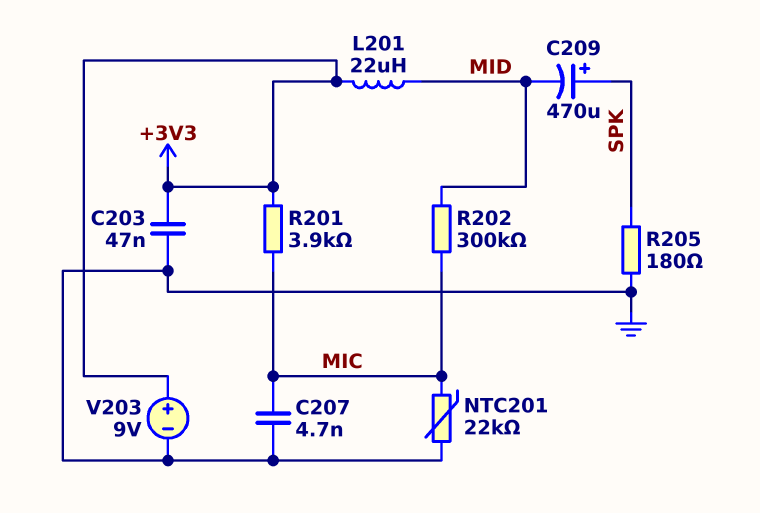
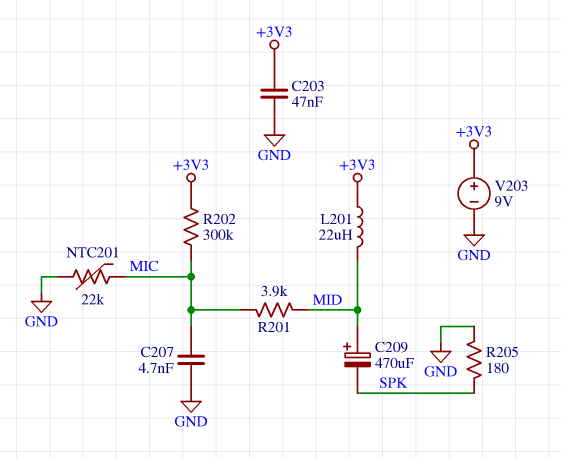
C209: 470uF (plus SPK, minus MID) -> 470uF (plus MID, minus SPK)
R201: 3.9k (+3V3, MIC) -> 3.9k (MIC, MID)
R202: 300k (MIC, MID) -> 300k (+3V3, MIC)

